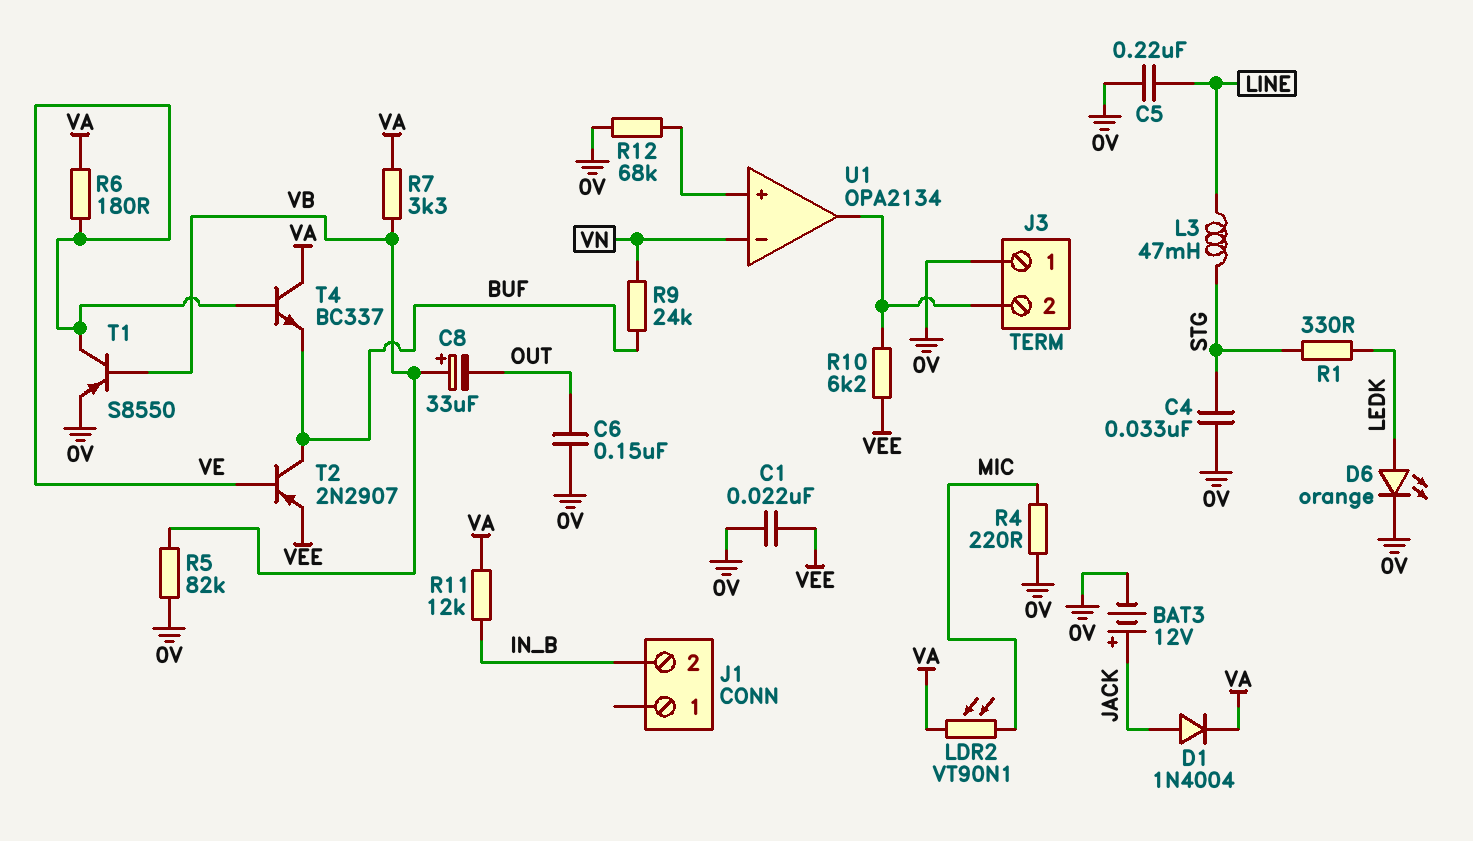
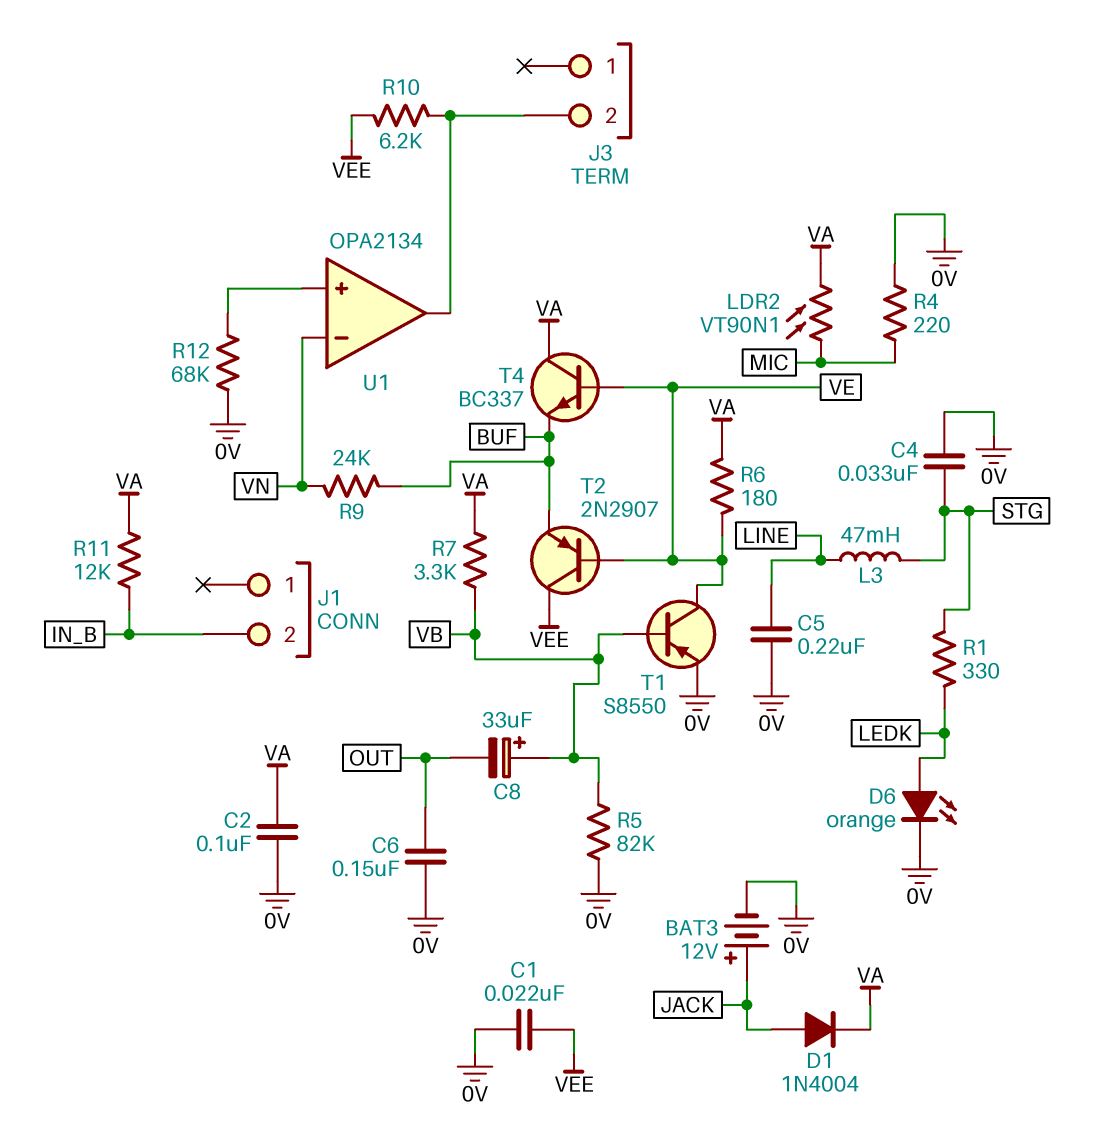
C2: none -> 100nF (0V, VA)
J3 pin 1: 0V -> none
T2: PNP 2N2907 (B VE, C BUF, E VEE) -> PNP 2N2907 (B VE, C VEE, E BUF)

